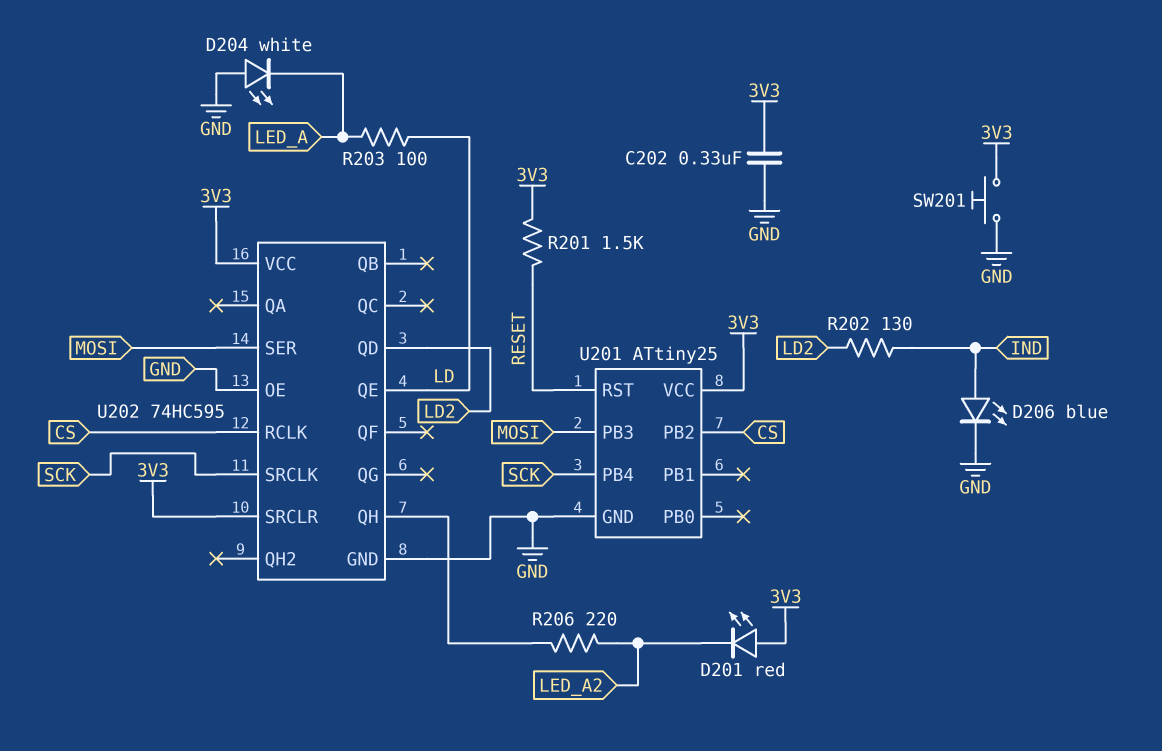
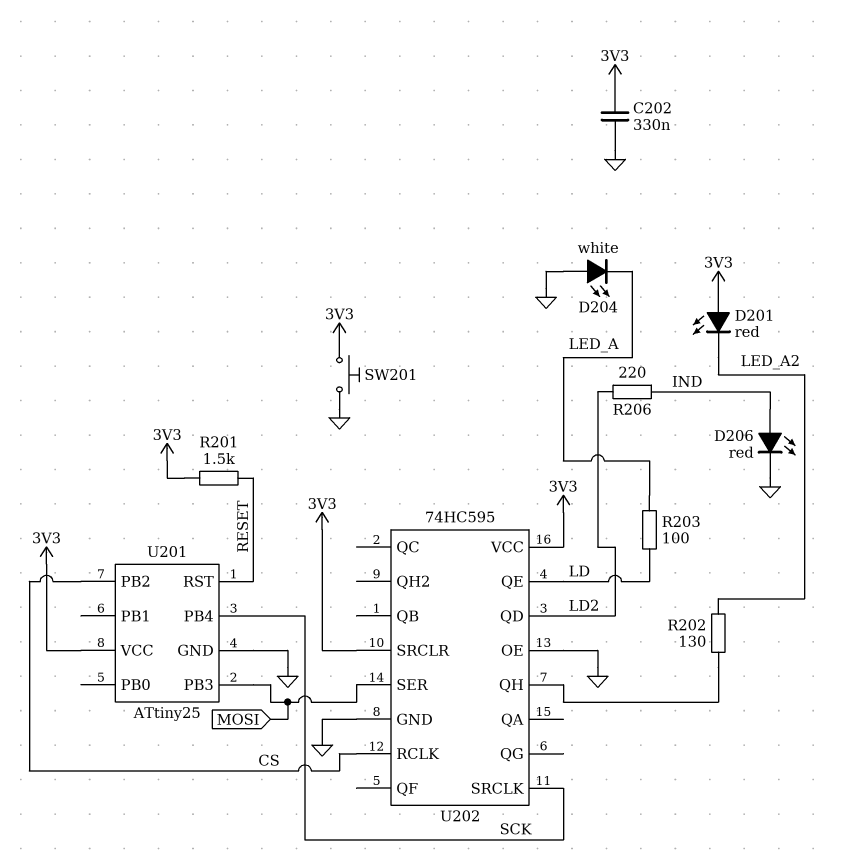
D206: LED blue (A IND, K GND) -> LED red (A IND, K GND)
R202: 130 (IND, LD2) -> 130 (LED_A2, U202/QH)
R206: 220 (LED_A2, U202/QH) -> 220 (IND, LD2)

